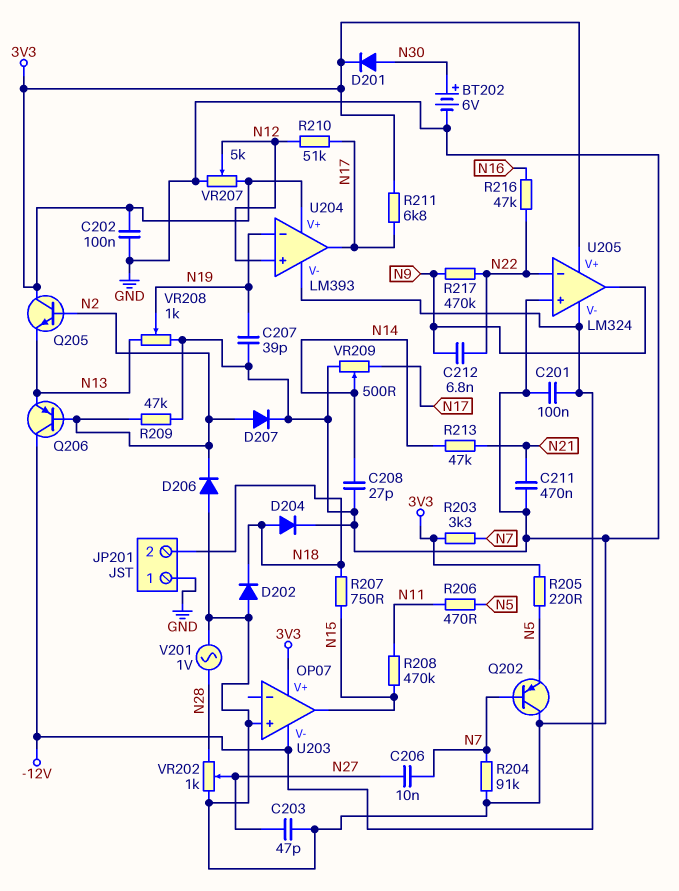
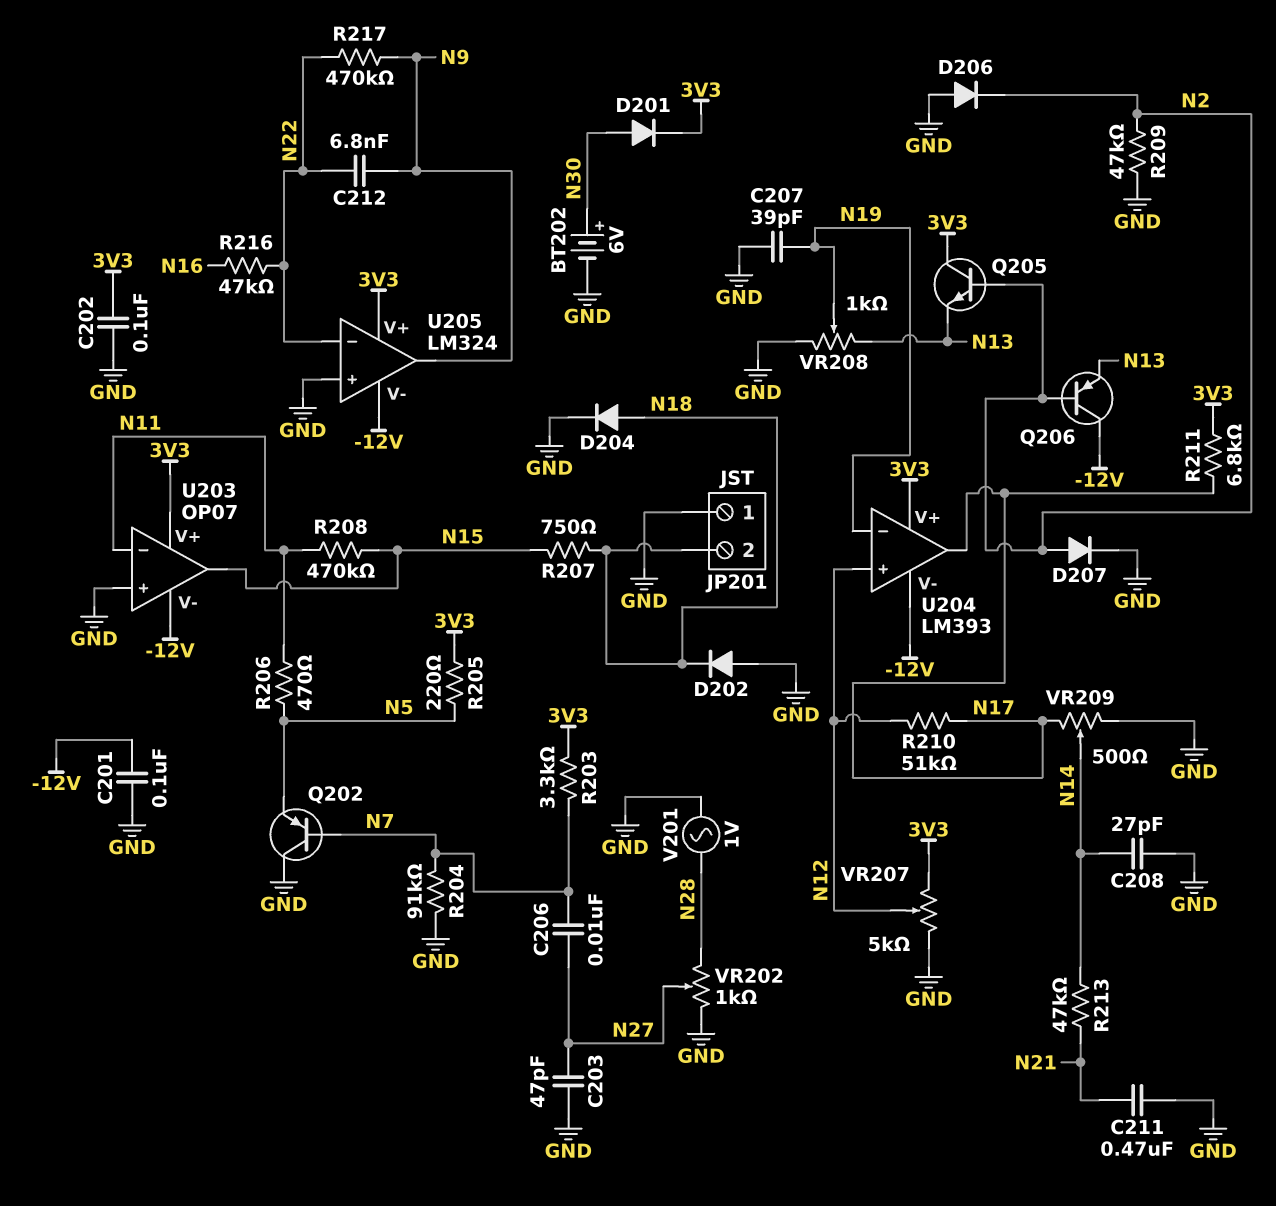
U203 pin in-: none -> N11

